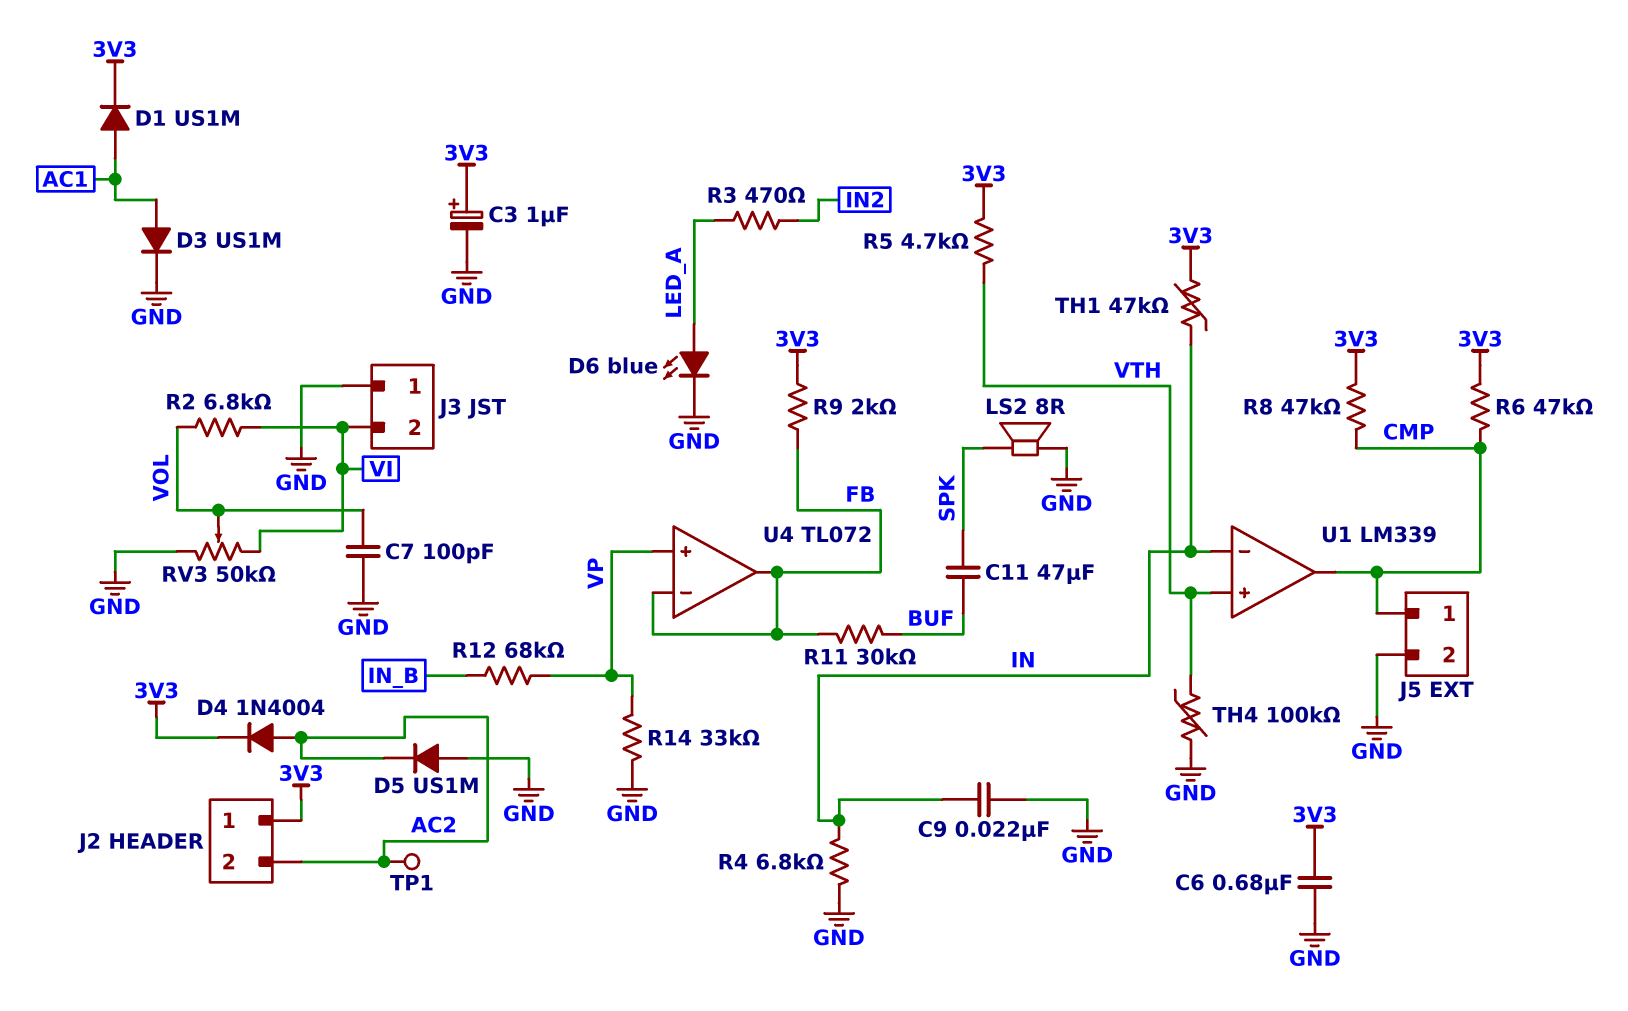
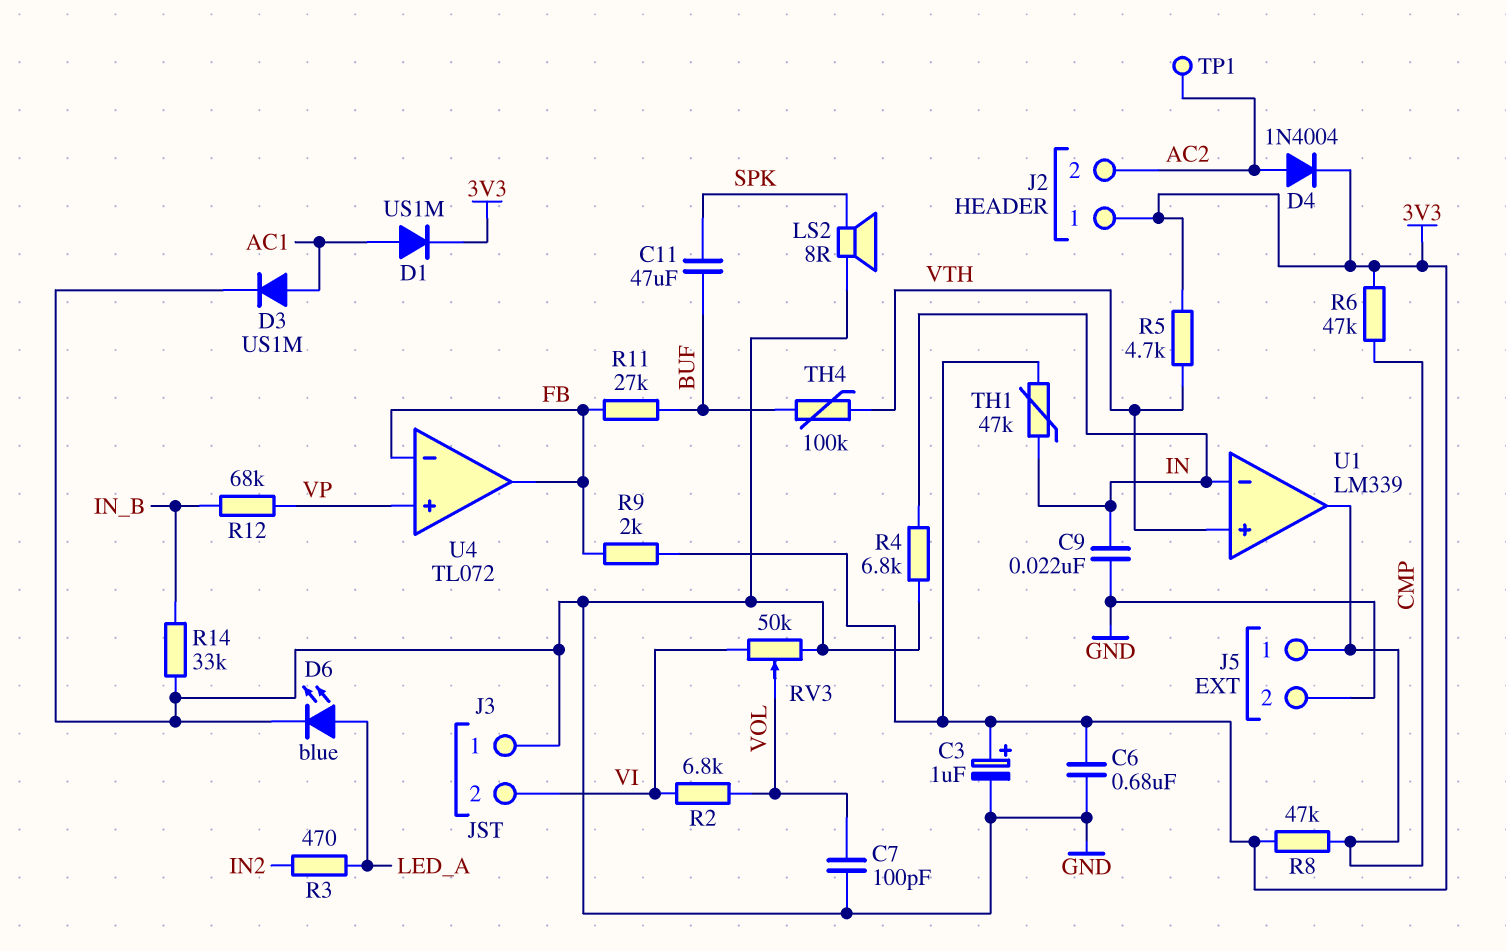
D5: diode US1M (A GND, K AC2) -> none
R11: 30k (BUF, FB) -> 27k (BUF, FB)
R14: 33k (GND, VP) -> 33k (GND, IN_B)
TH4: 100k (GND, VTH) -> 100k (BUF, VTH)

